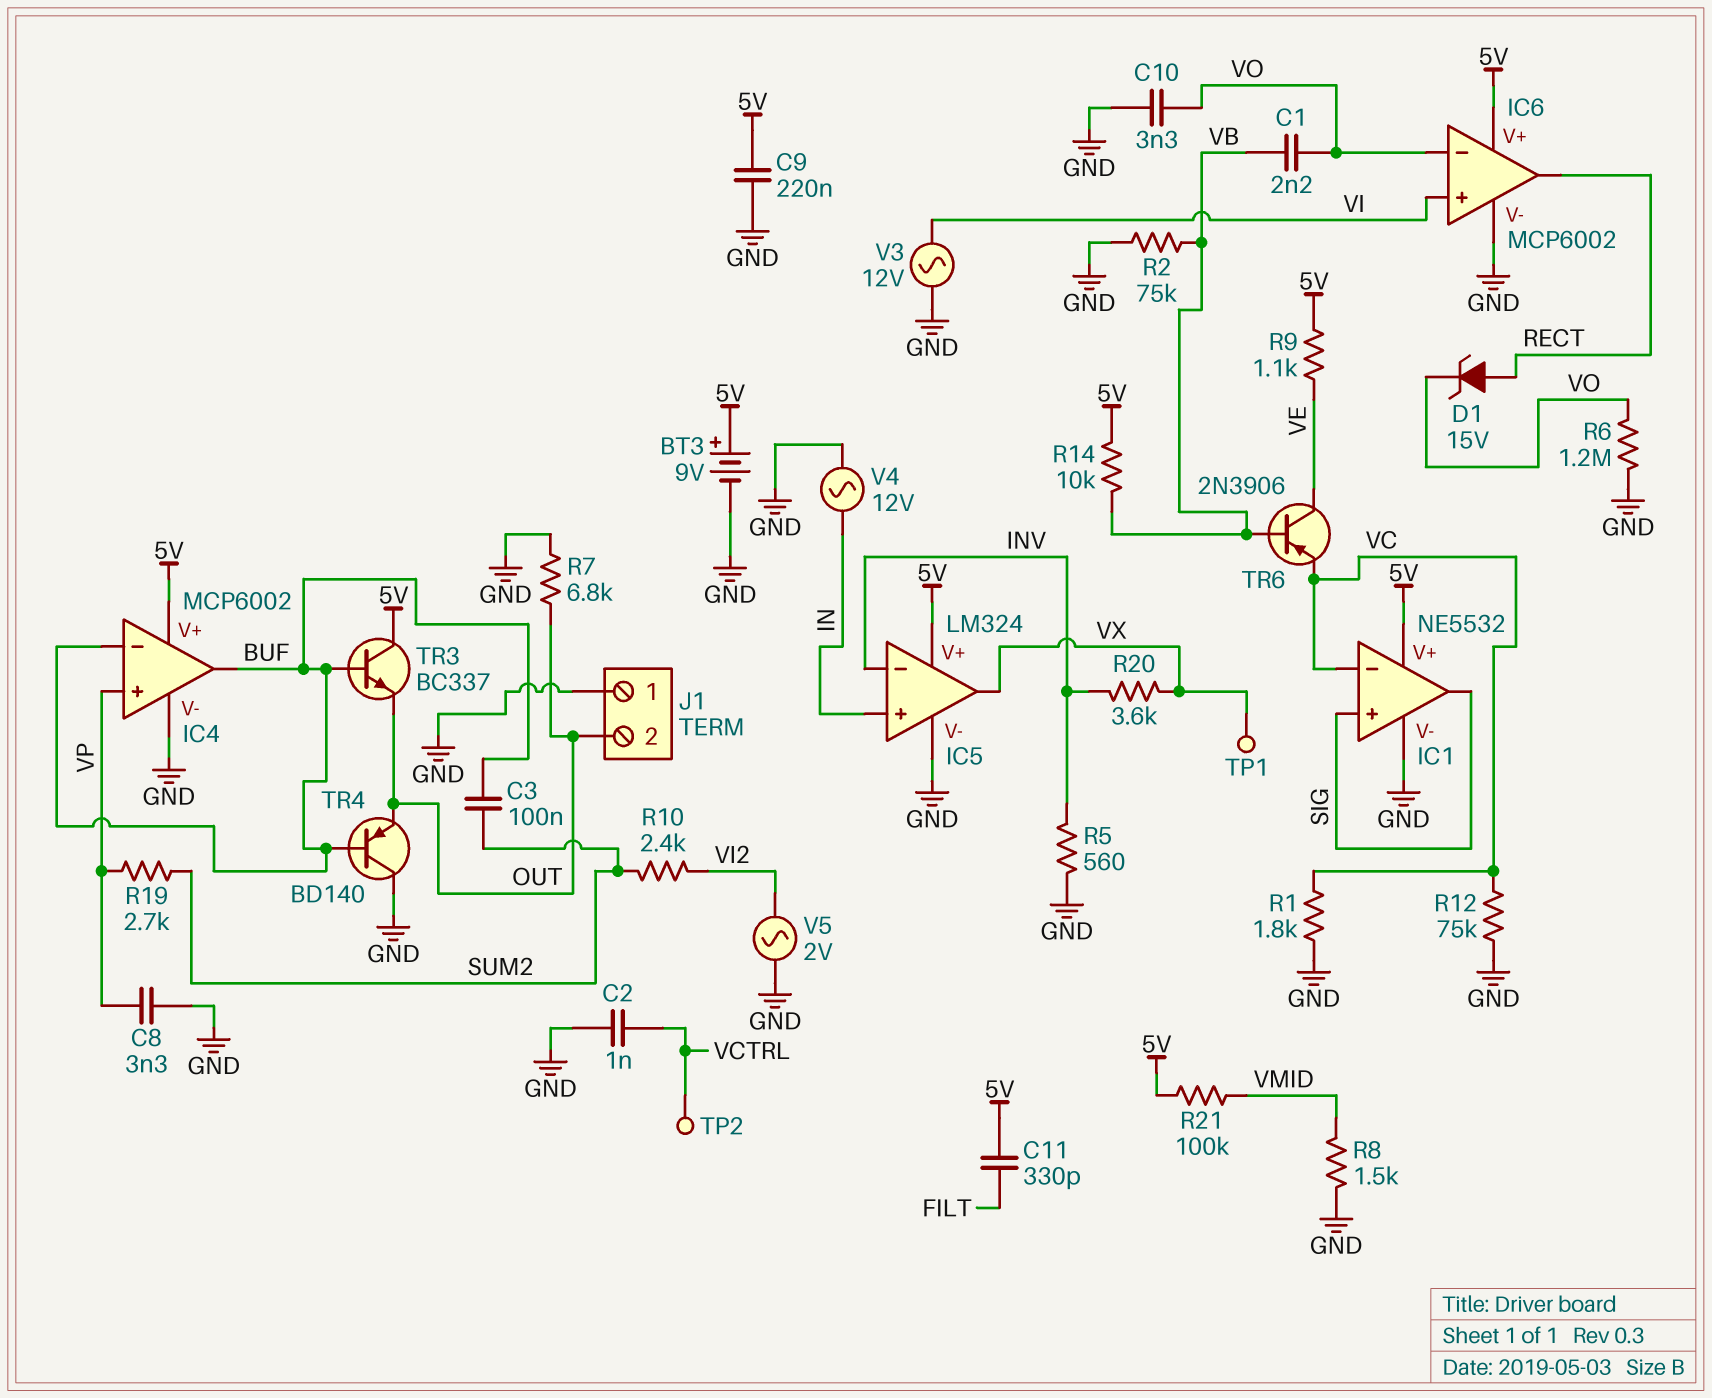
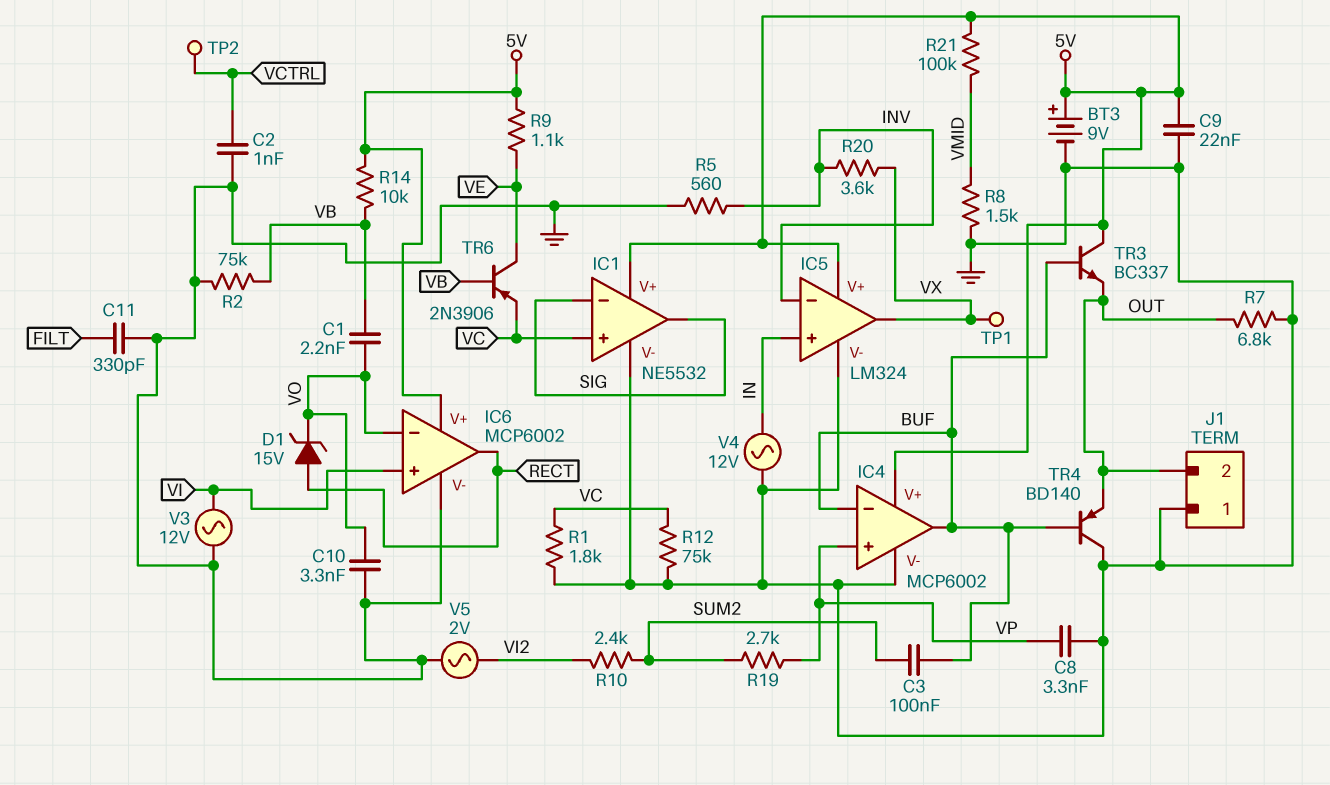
C9: 220nF (5V, GND) -> 22nF (5V, GND)
C11: 330pF (5V, FILT) -> 330pF (FILT, GND)
IC1 pin in+: SIG -> VC
IC1 pin in-: VC -> SIG
R6: 1.2M (GND, VO) -> none

